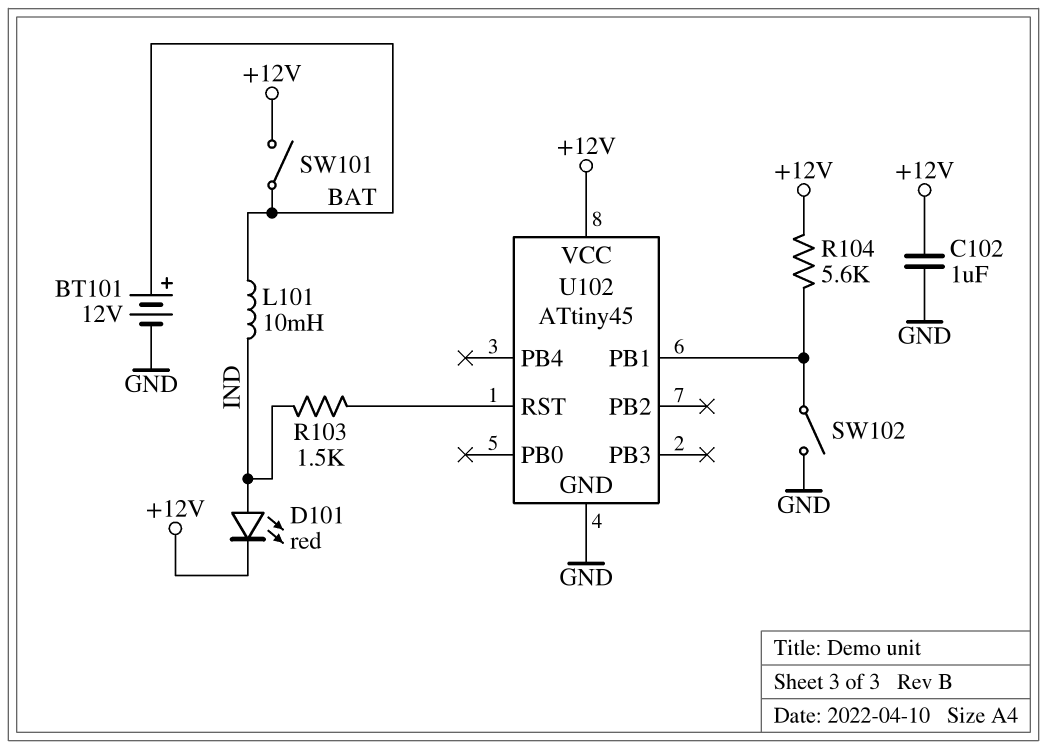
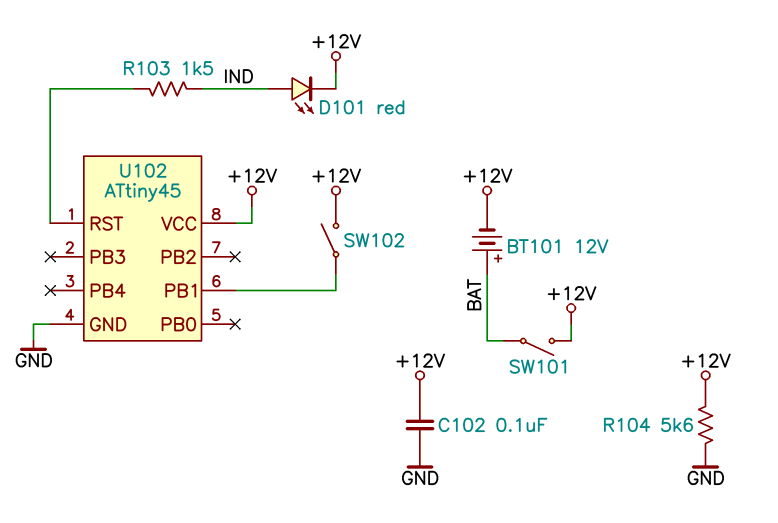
BT101: 12V (plus BAT, minus GND) -> 12V (plus BAT, minus +12V)
C102: 1uF (+12V, GND) -> 100nF (+12V, GND)
L101: 10mH (BAT, IND) -> none
R104: 5.6k (+12V, U102/PB1) -> 5.6k (+12V, GND)
SW102: switch (GND, U102/PB1) -> switch (+12V, U102/PB1)

